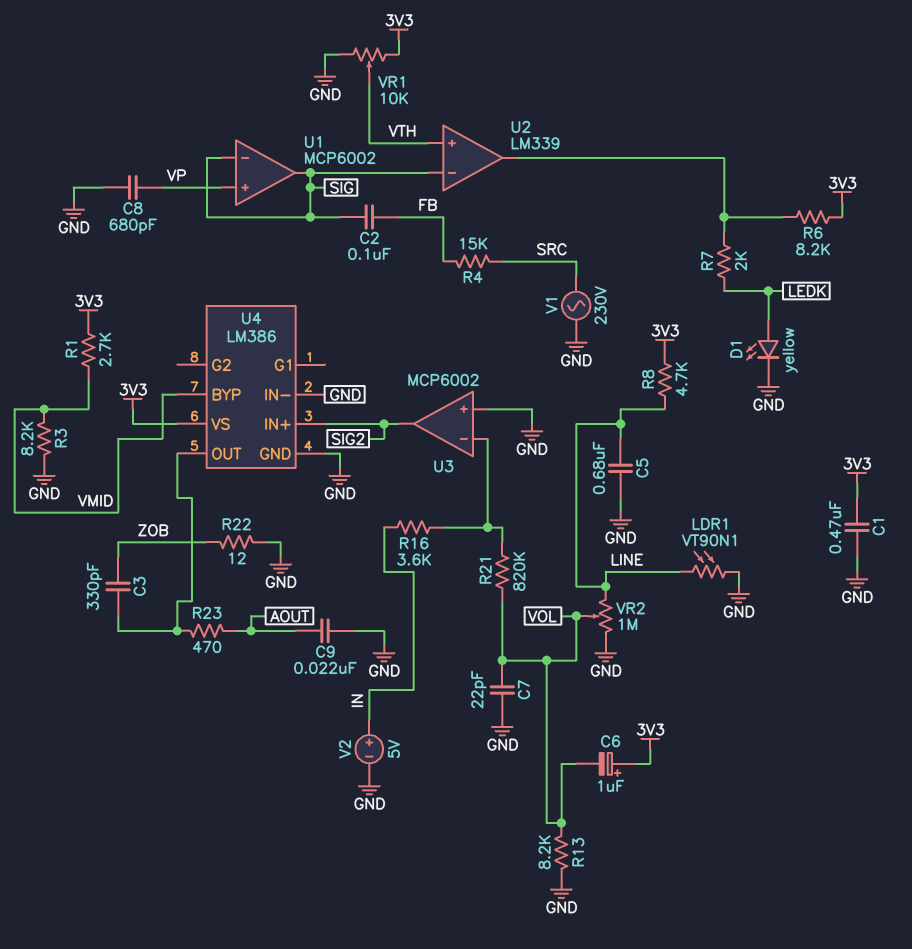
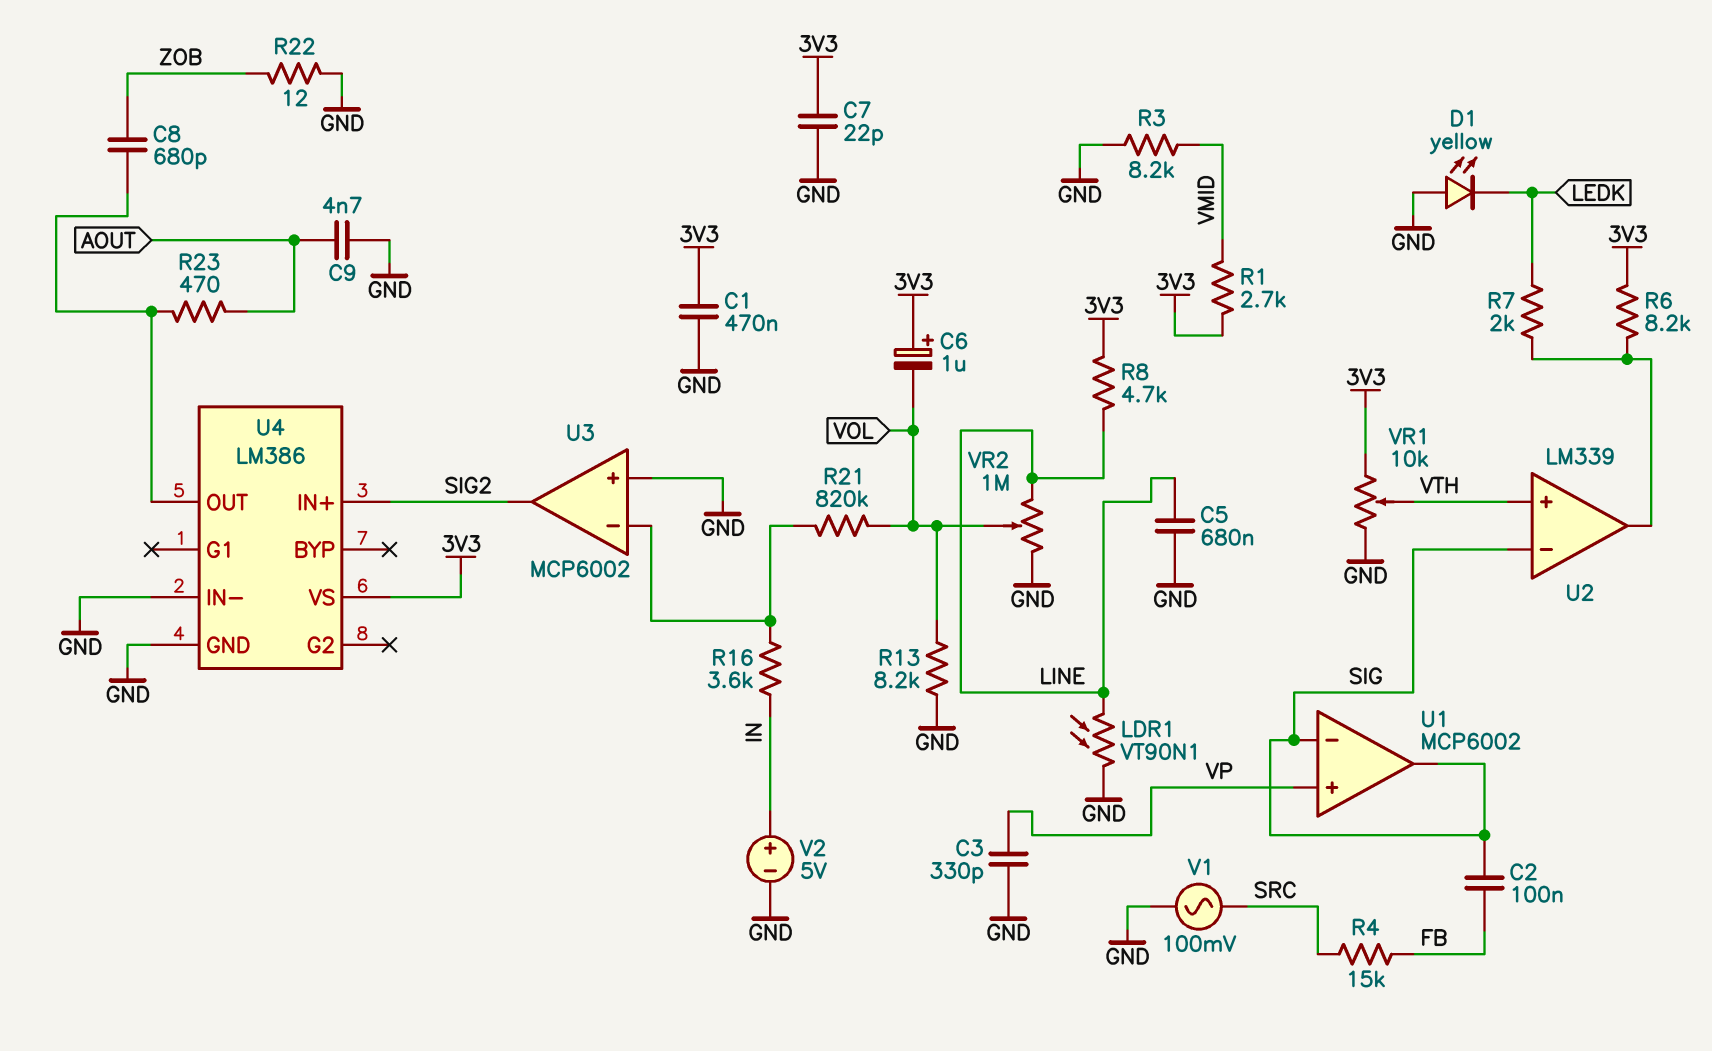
C3: 330pF (U4/OUT, ZOB) -> 330pF (GND, VP)
C7: 22pF (GND, VOL) -> 22pF (3V3, GND)
C8: 680pF (GND, VP) -> 680pF (U4/OUT, ZOB)
C9: 22nF (AOUT, GND) -> 4.7nF (AOUT, GND)
D1: LED yellow (A LEDK, K GND) -> LED yellow (A GND, K LEDK)
U4 pin BYP: VMID -> none
V1: AC 230V (GND, SRC) -> AC 100mV (GND, SRC)

